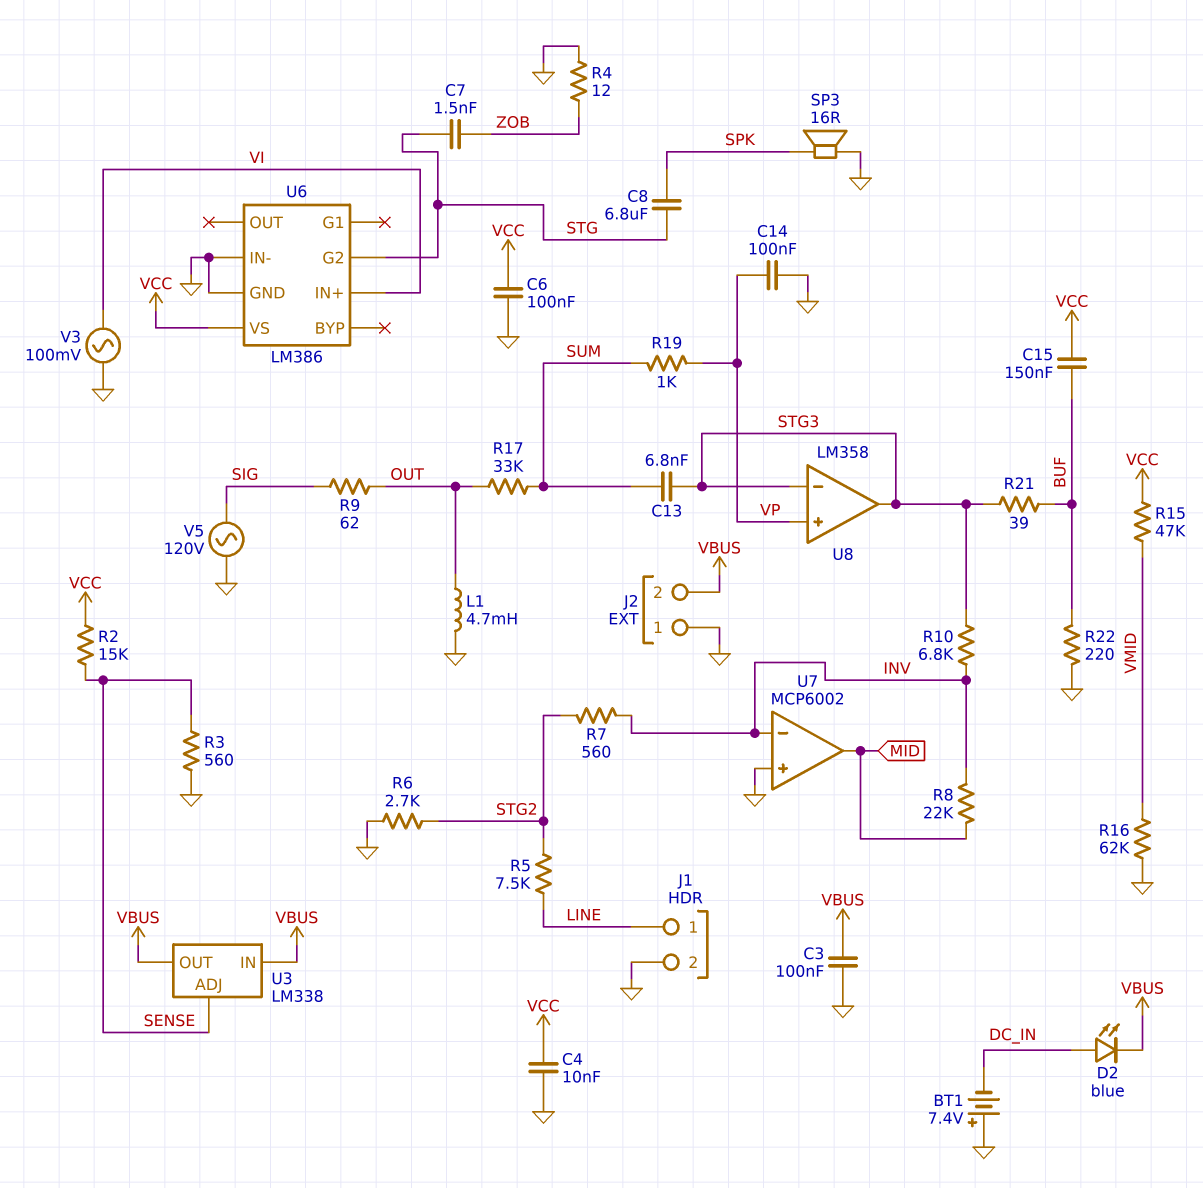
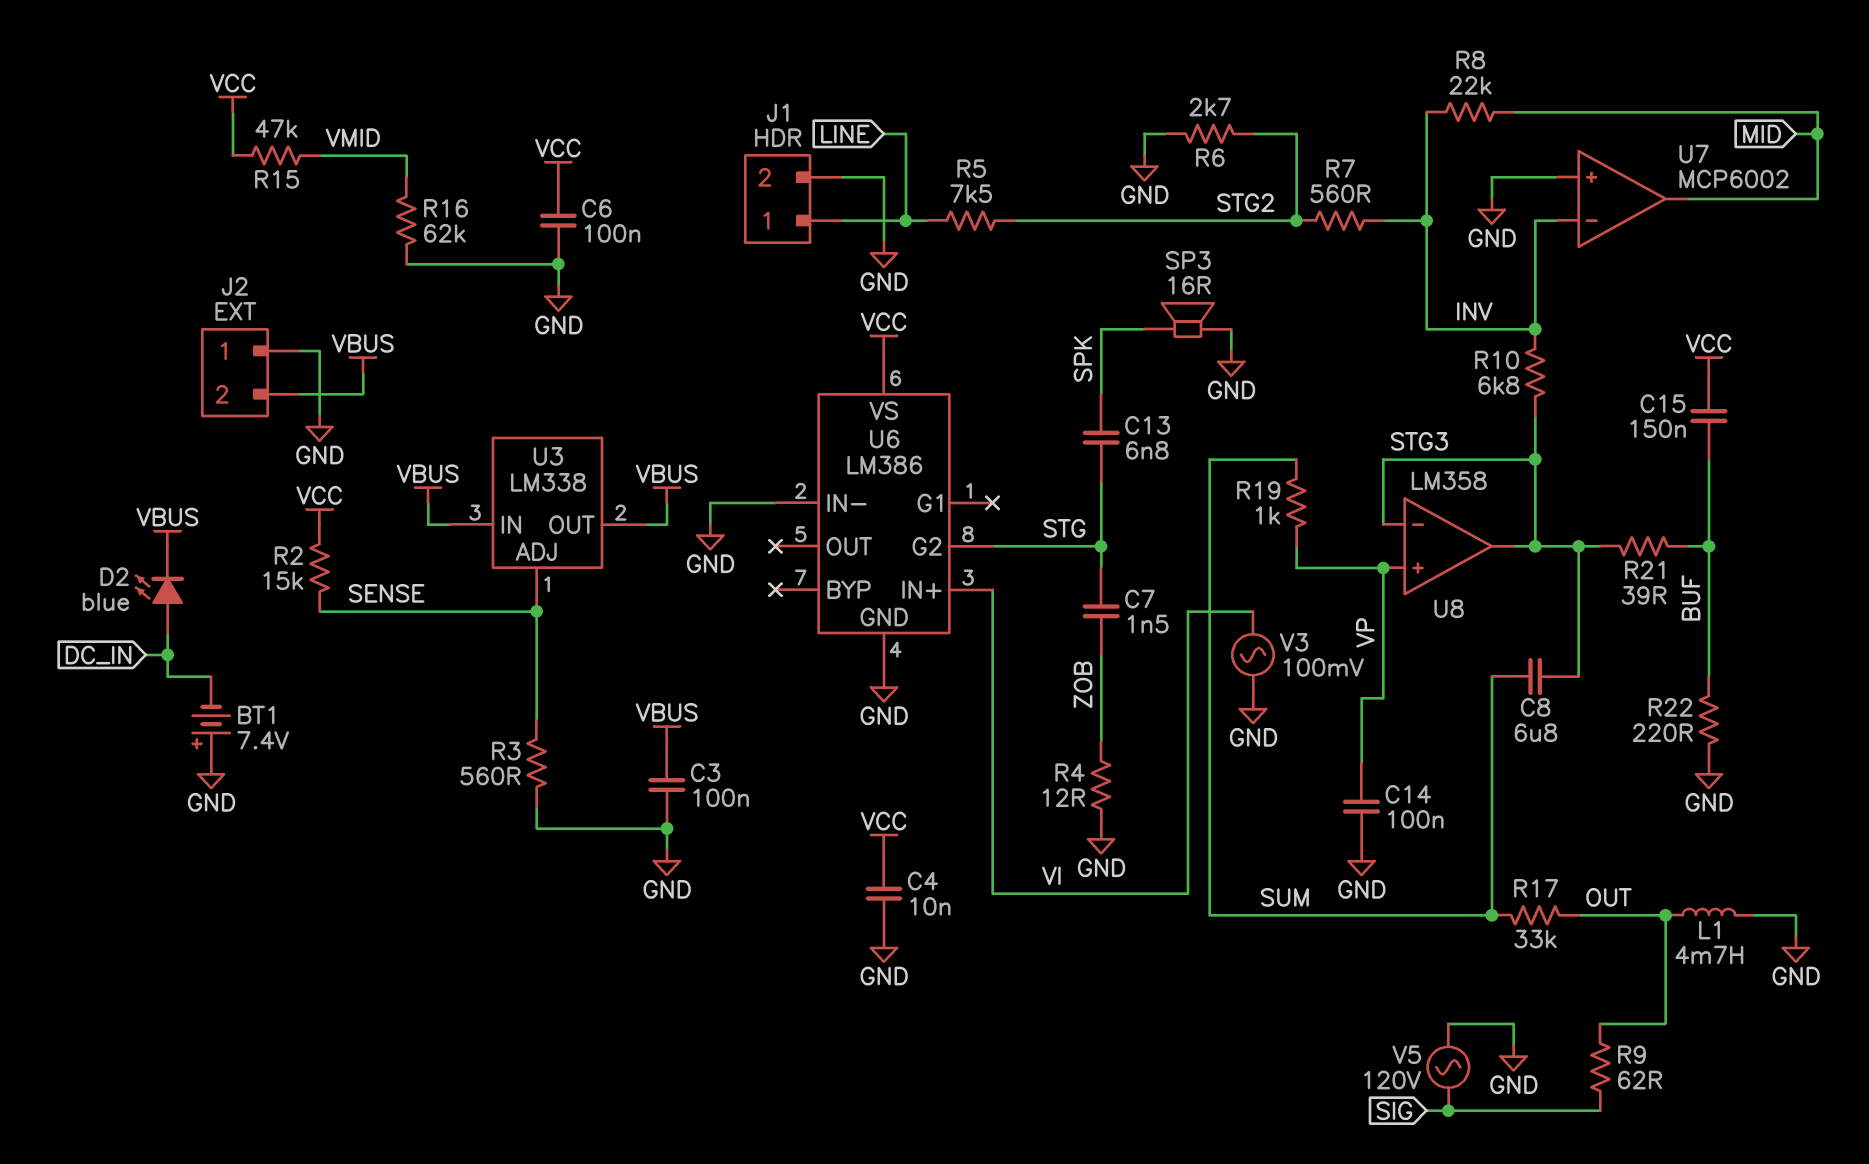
C8: 6.8uF (SPK, STG) -> 6.8uF (STG3, SUM)
C13: 6.8nF (STG3, SUM) -> 6.8nF (SPK, STG)

